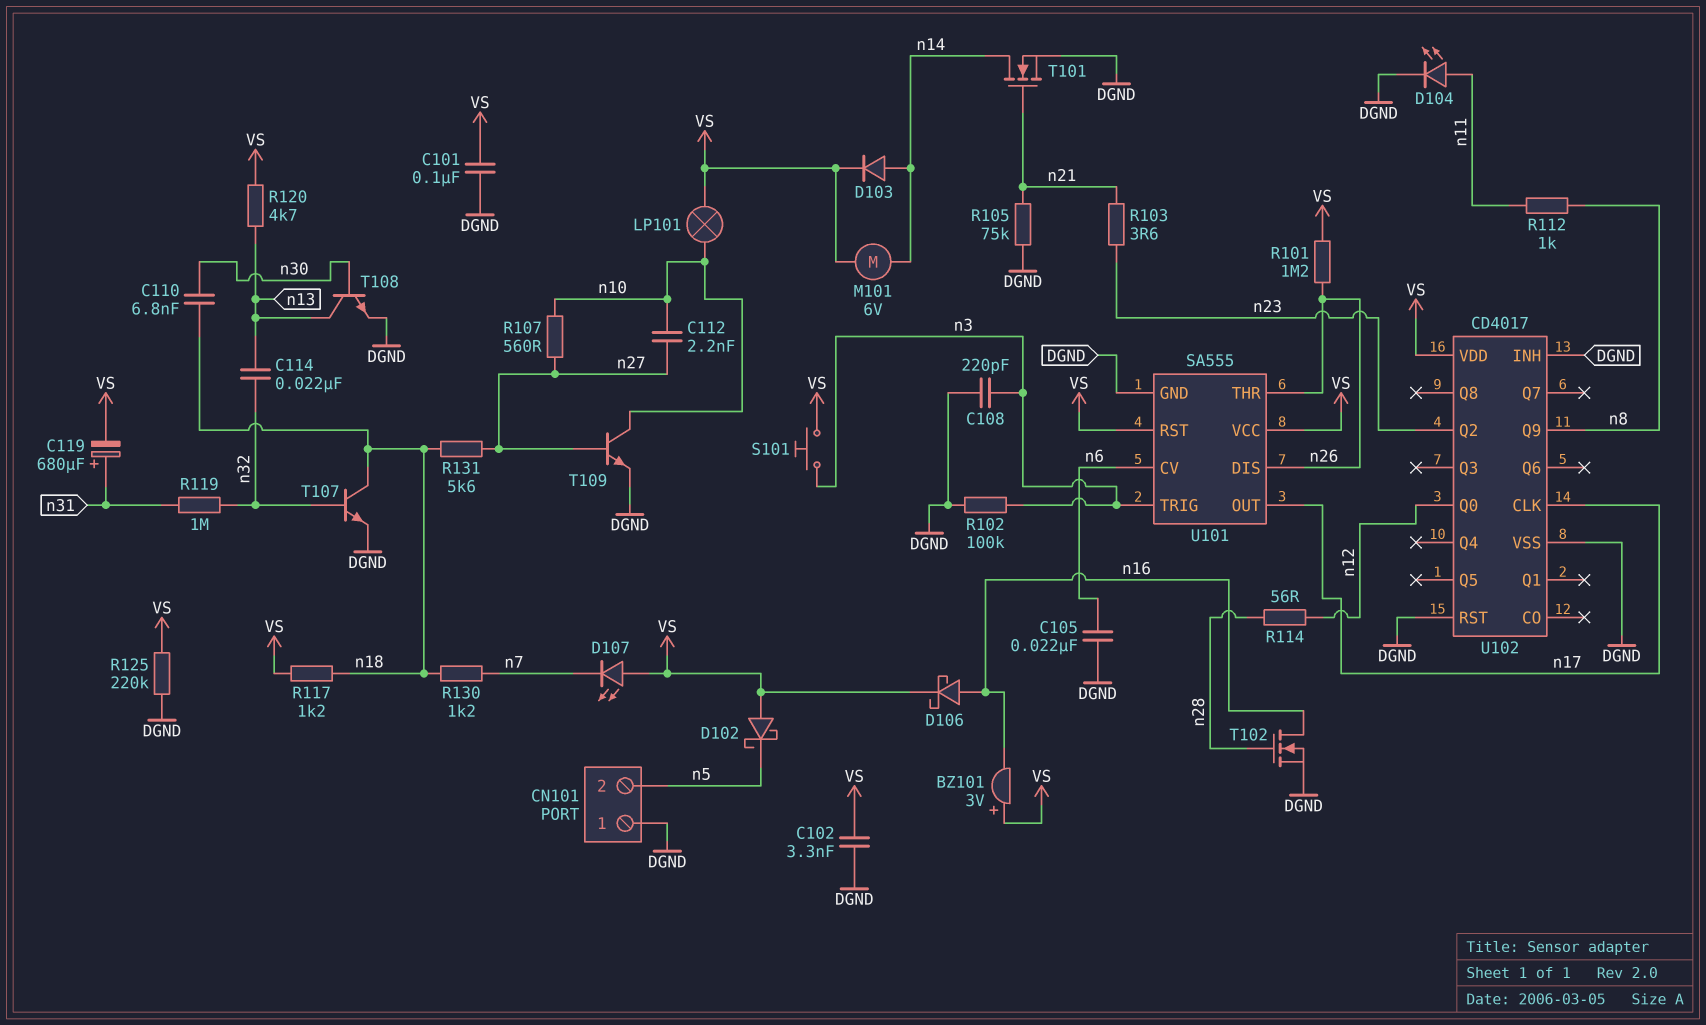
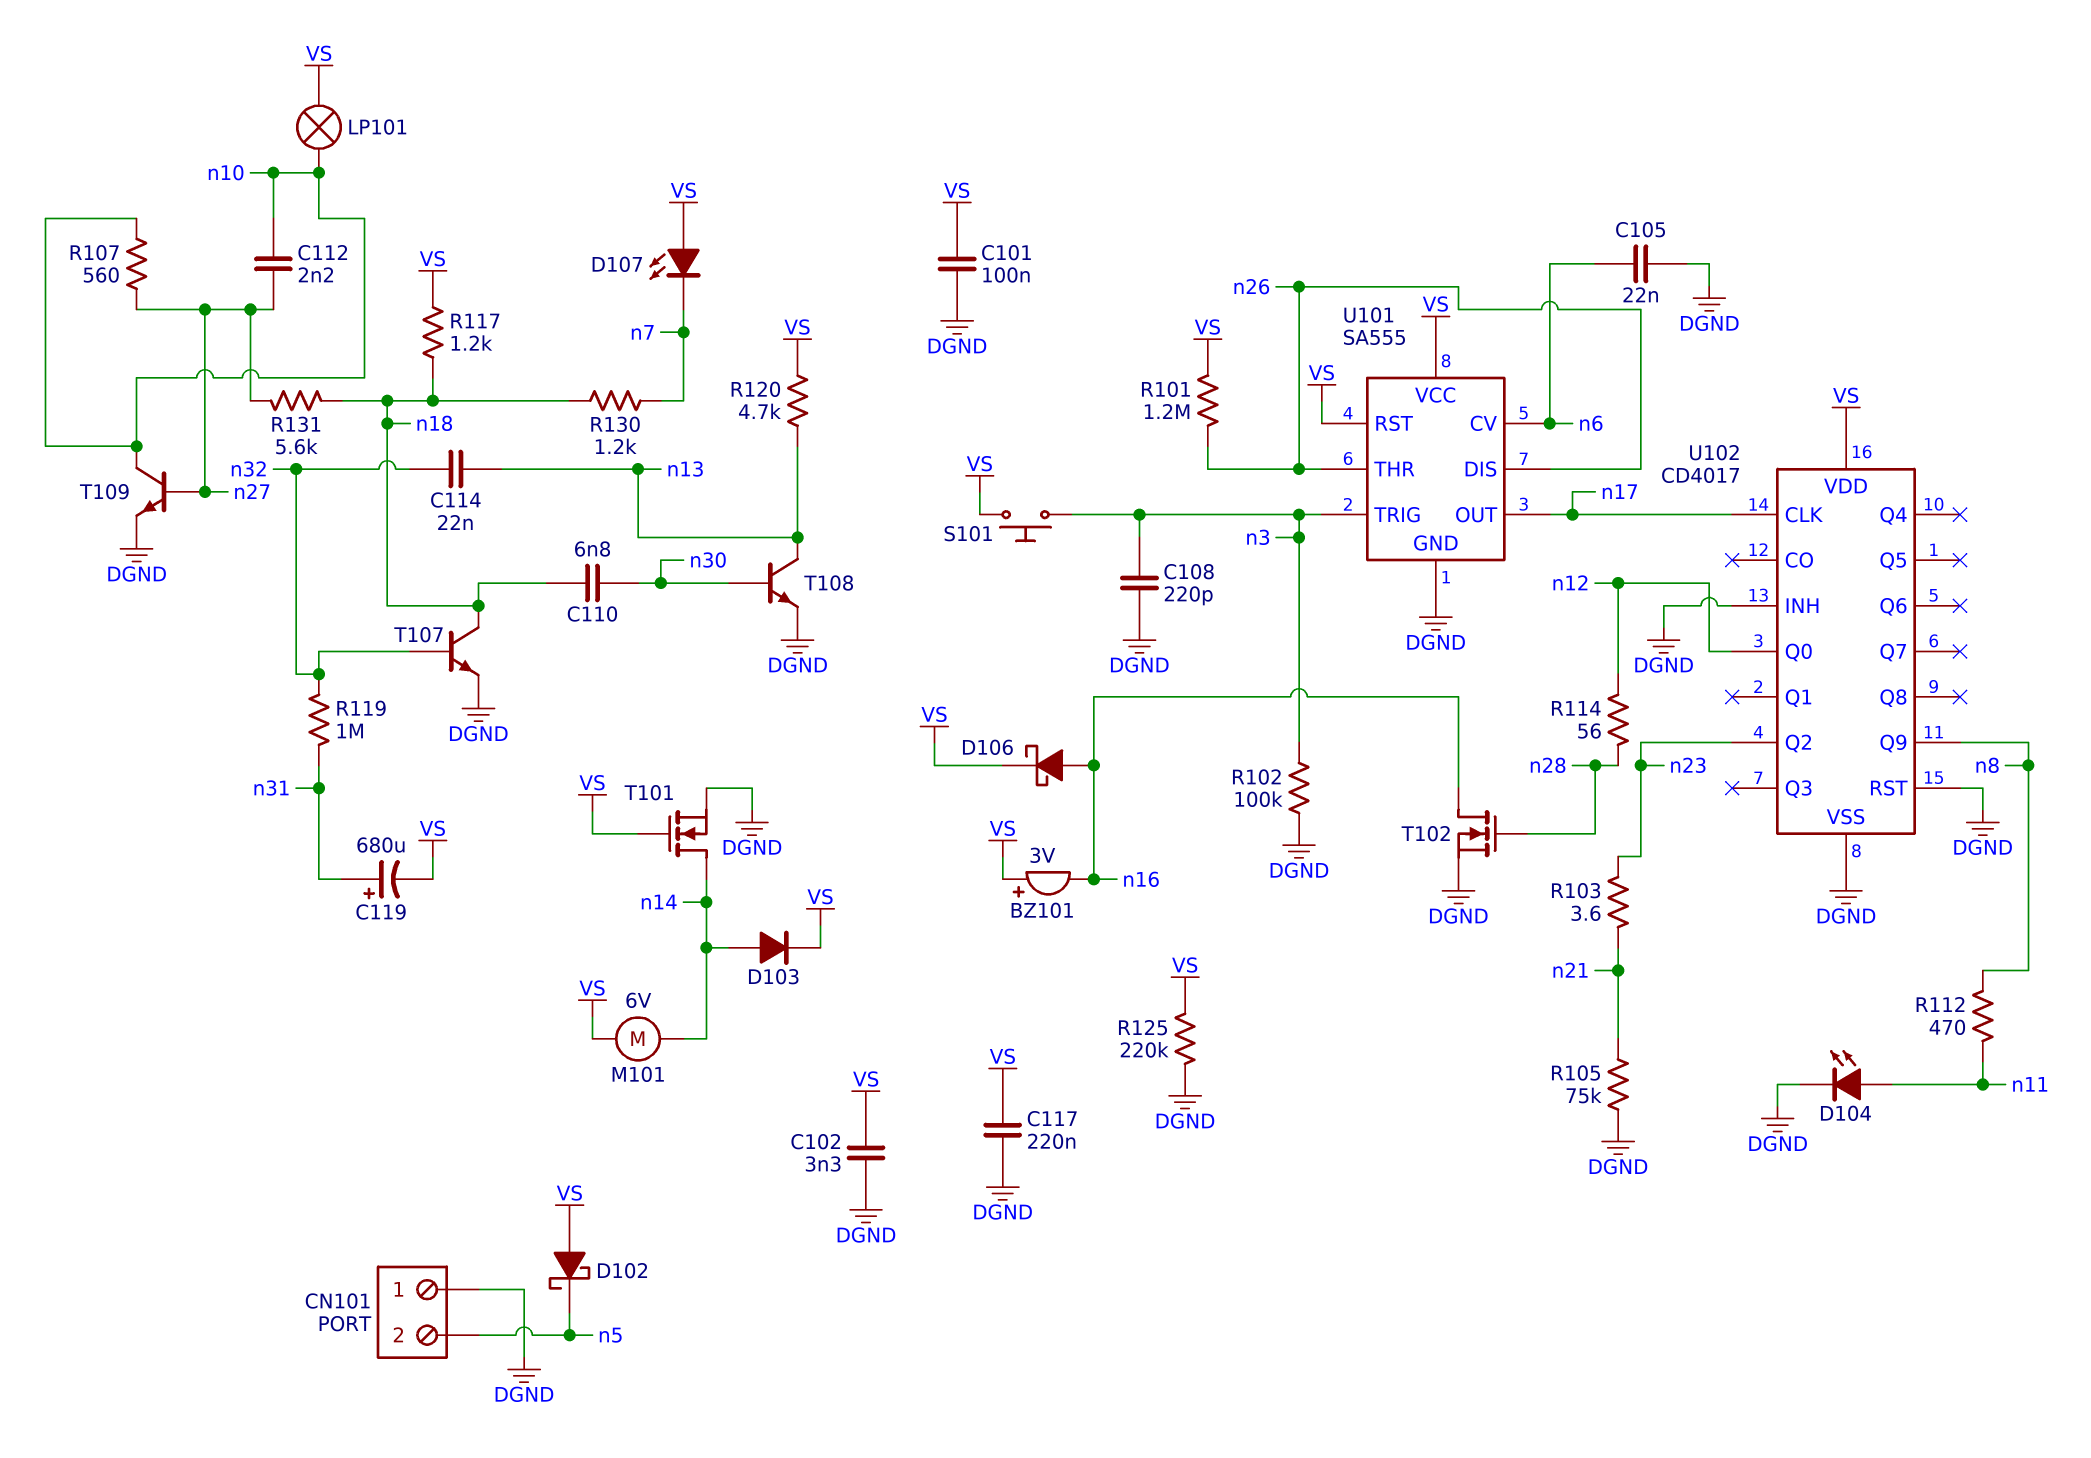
C117: none -> 220nF (DGND, VS)
R112: 1k (n8, n11) -> 470 (n8, n11)
T101: NMOS (G n21, D n14, S DGND) -> NMOS (G VS, D n14, S DGND)

